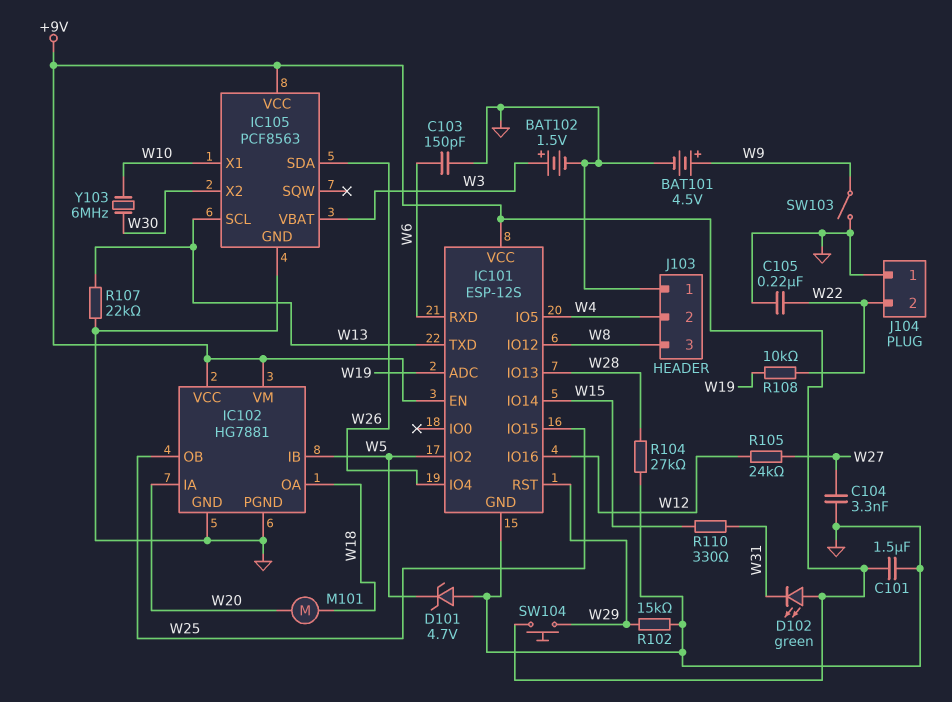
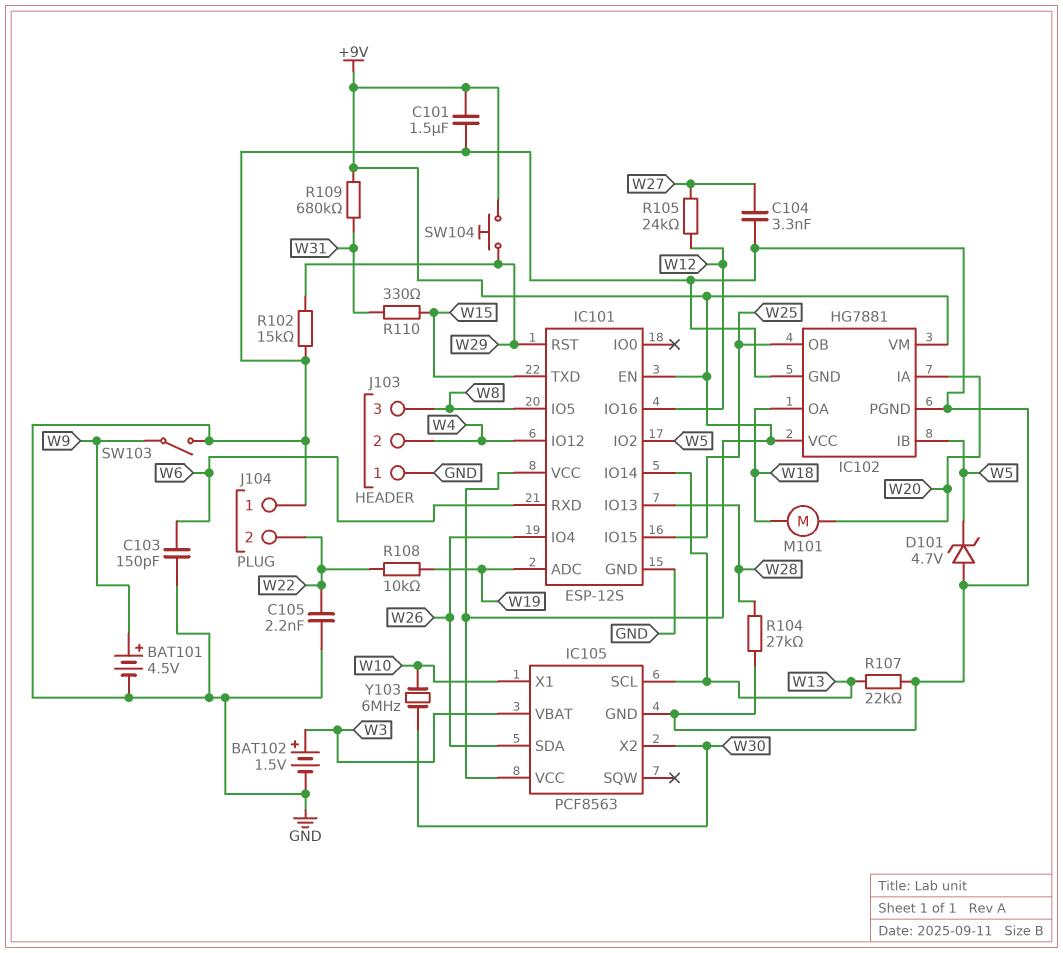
C105: 220nF (GND, W22) -> 2.2nF (GND, W22)
D102: LED green (A +9V, K W31) -> none
IC101 pin IO5: W4 -> W8
IC101 pin IO12: W8 -> W4
IC101 pin IO14: W15 -> W13
IC101 pin TXD: W13 -> W15
R109: none -> 680k (+9V, W31)

